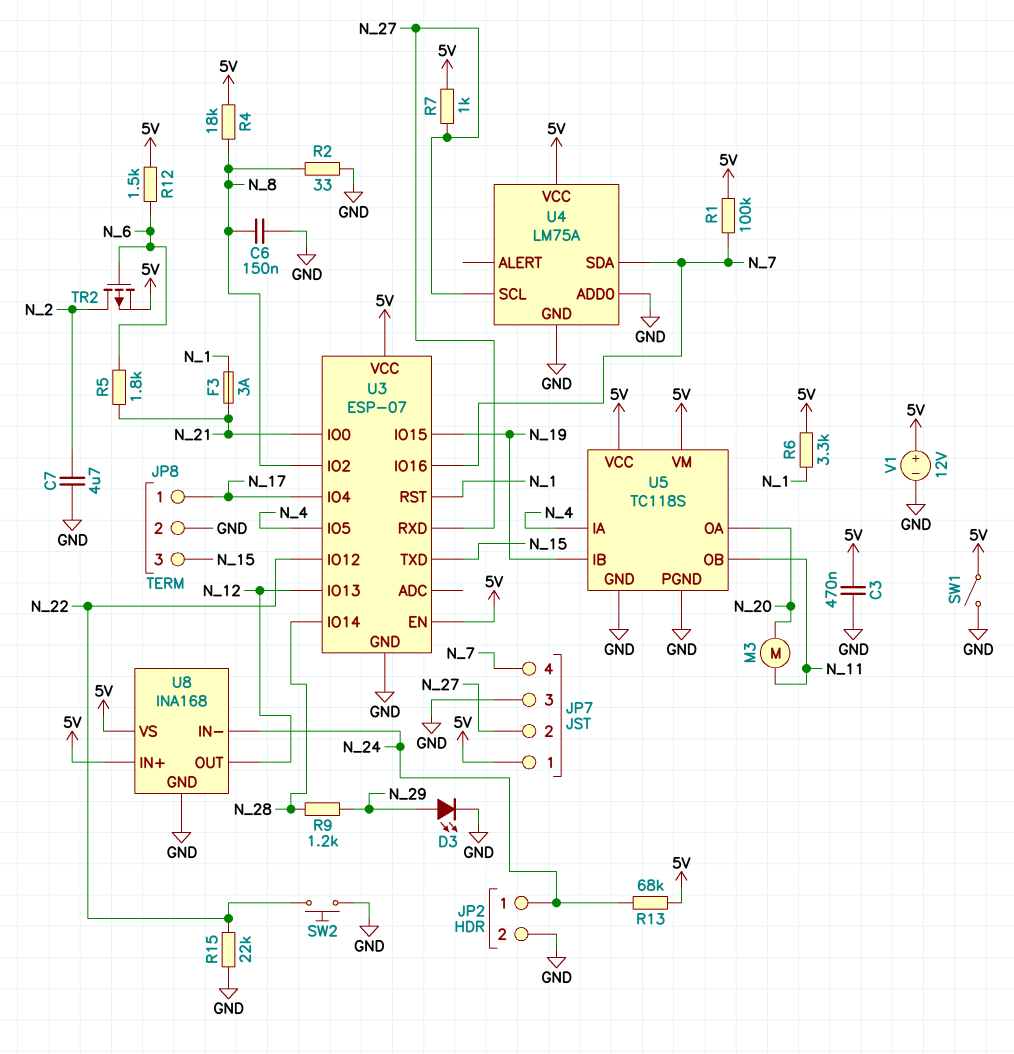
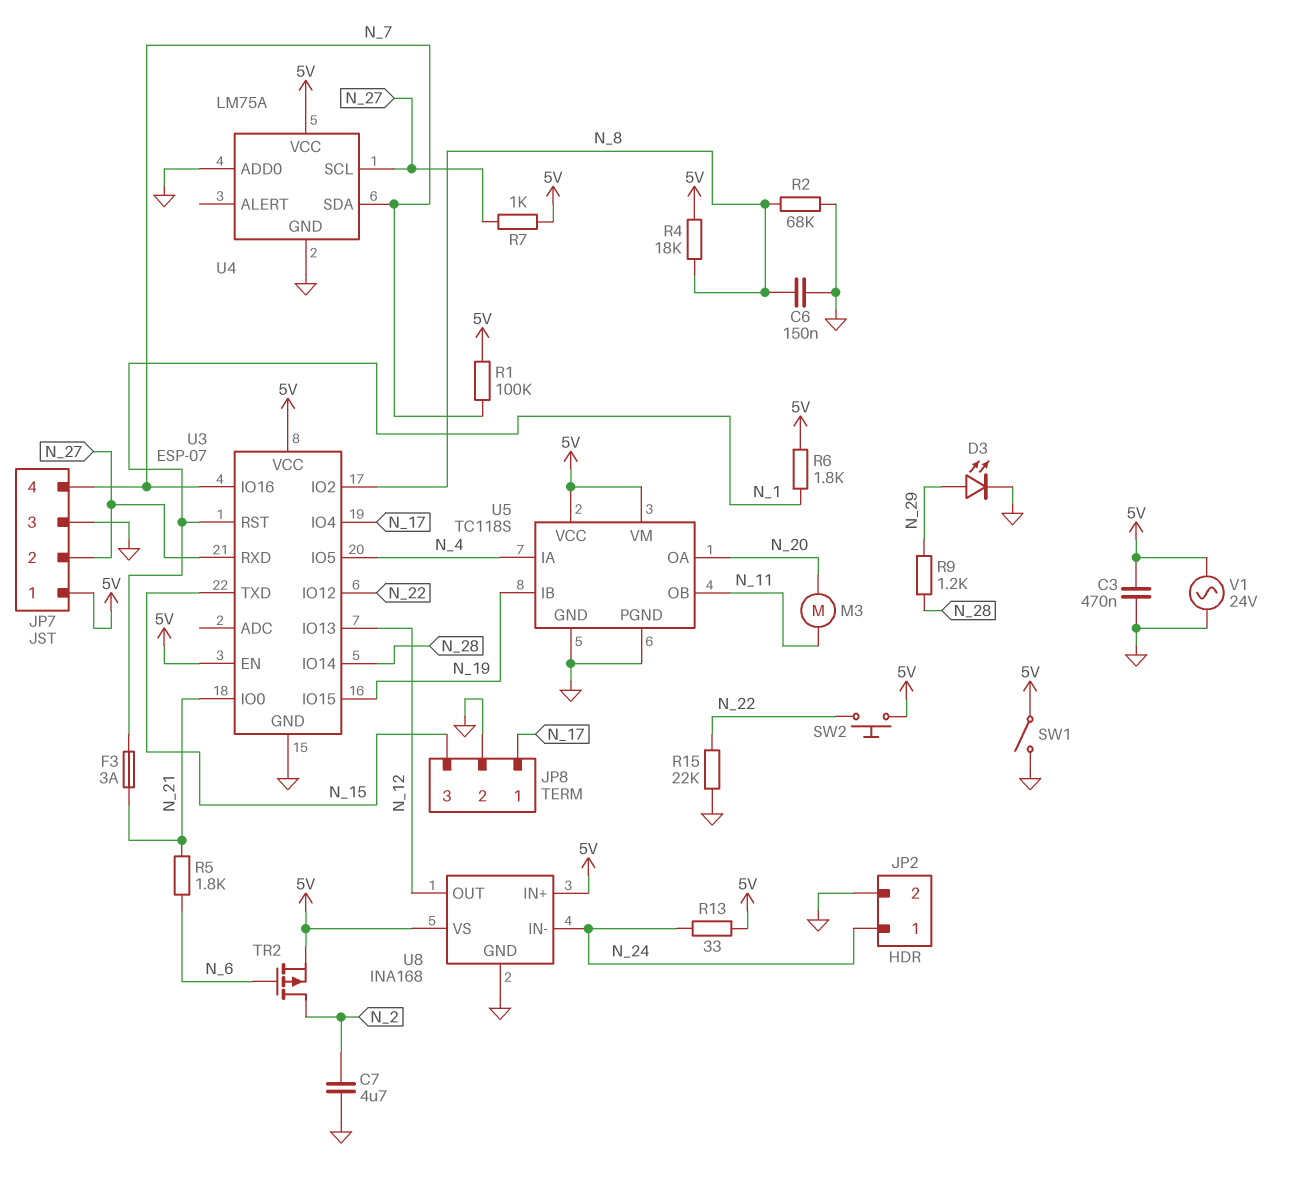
R2: 33 (GND, N_8) -> 68k (GND, N_8)
R6: 3.3k (5V, N_1) -> 1.8k (5V, N_1)
R12: 1.5k (5V, N_6) -> none
R13: 68k (5V, N_24) -> 33 (5V, N_24)
SW2: button (GND, N_22) -> button (5V, N_22)
V1: 12V (plus 5V, minus GND) -> AC 24V (5V, GND)

